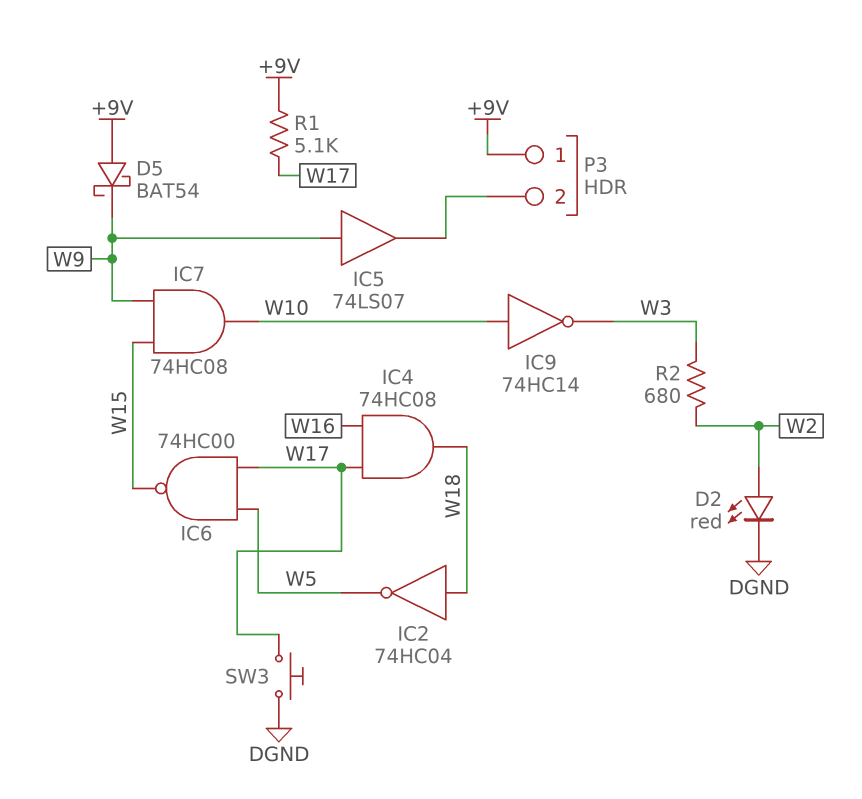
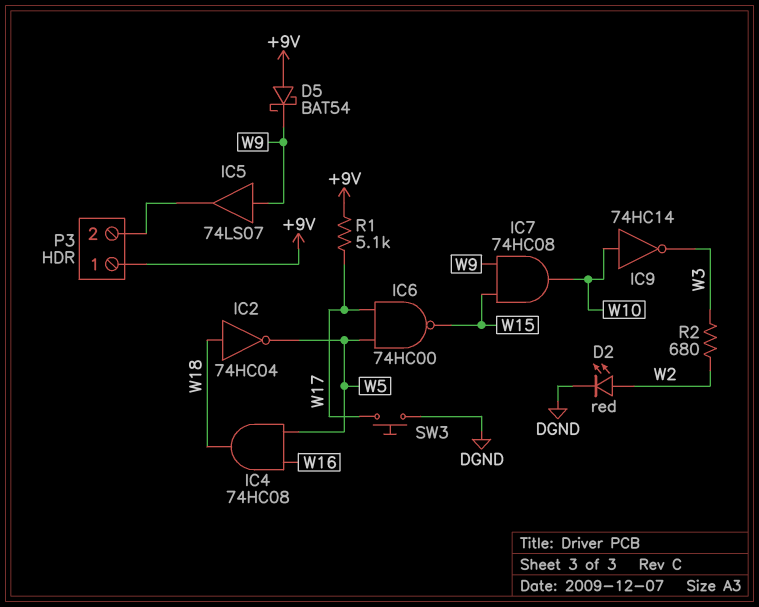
IC4: AND 74HC08 (in W16, in W17, out W18) -> AND 74HC08 (in W5, in W16, out W18)

